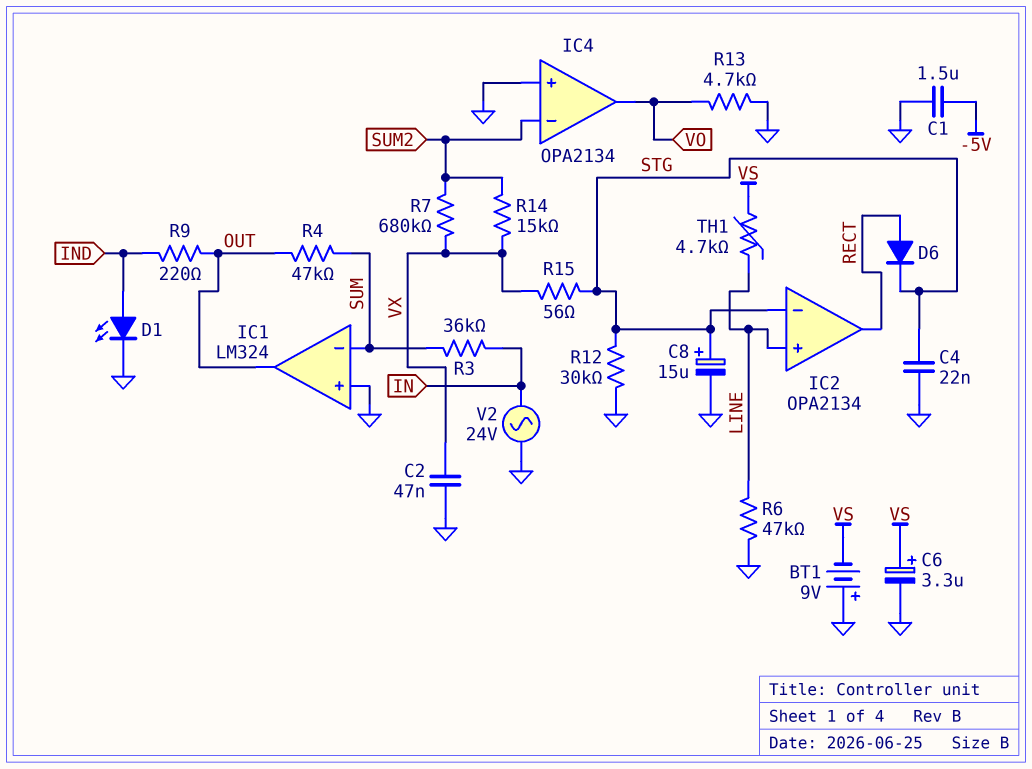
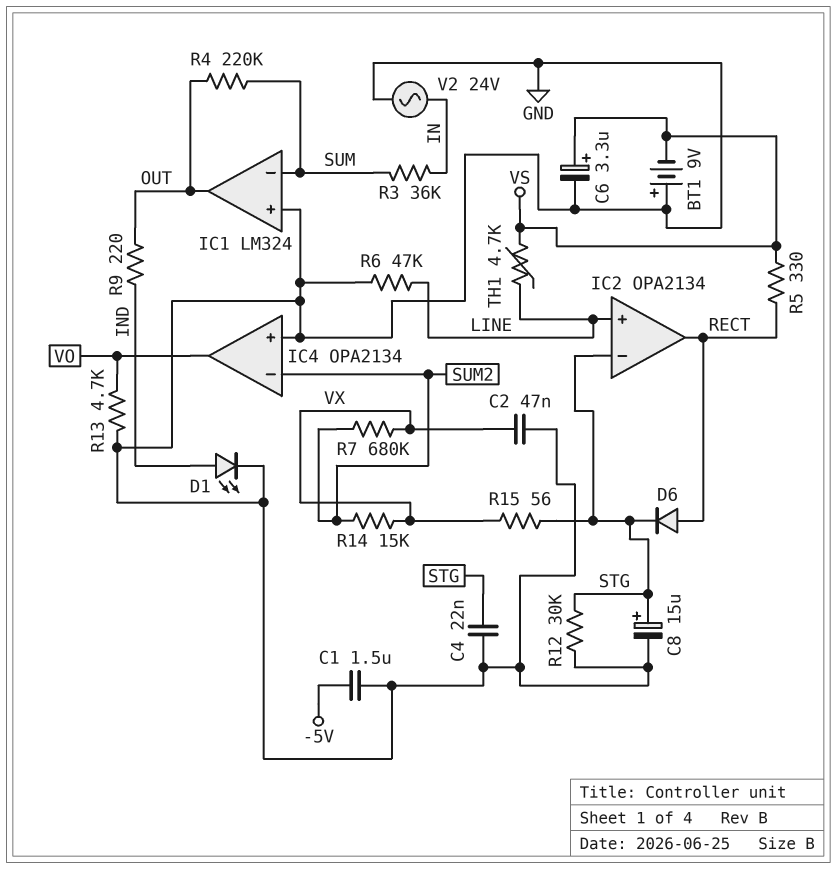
R4: 47k (OUT, SUM) -> 220k (OUT, SUM)
R5: none -> 330 (RECT, VS)

